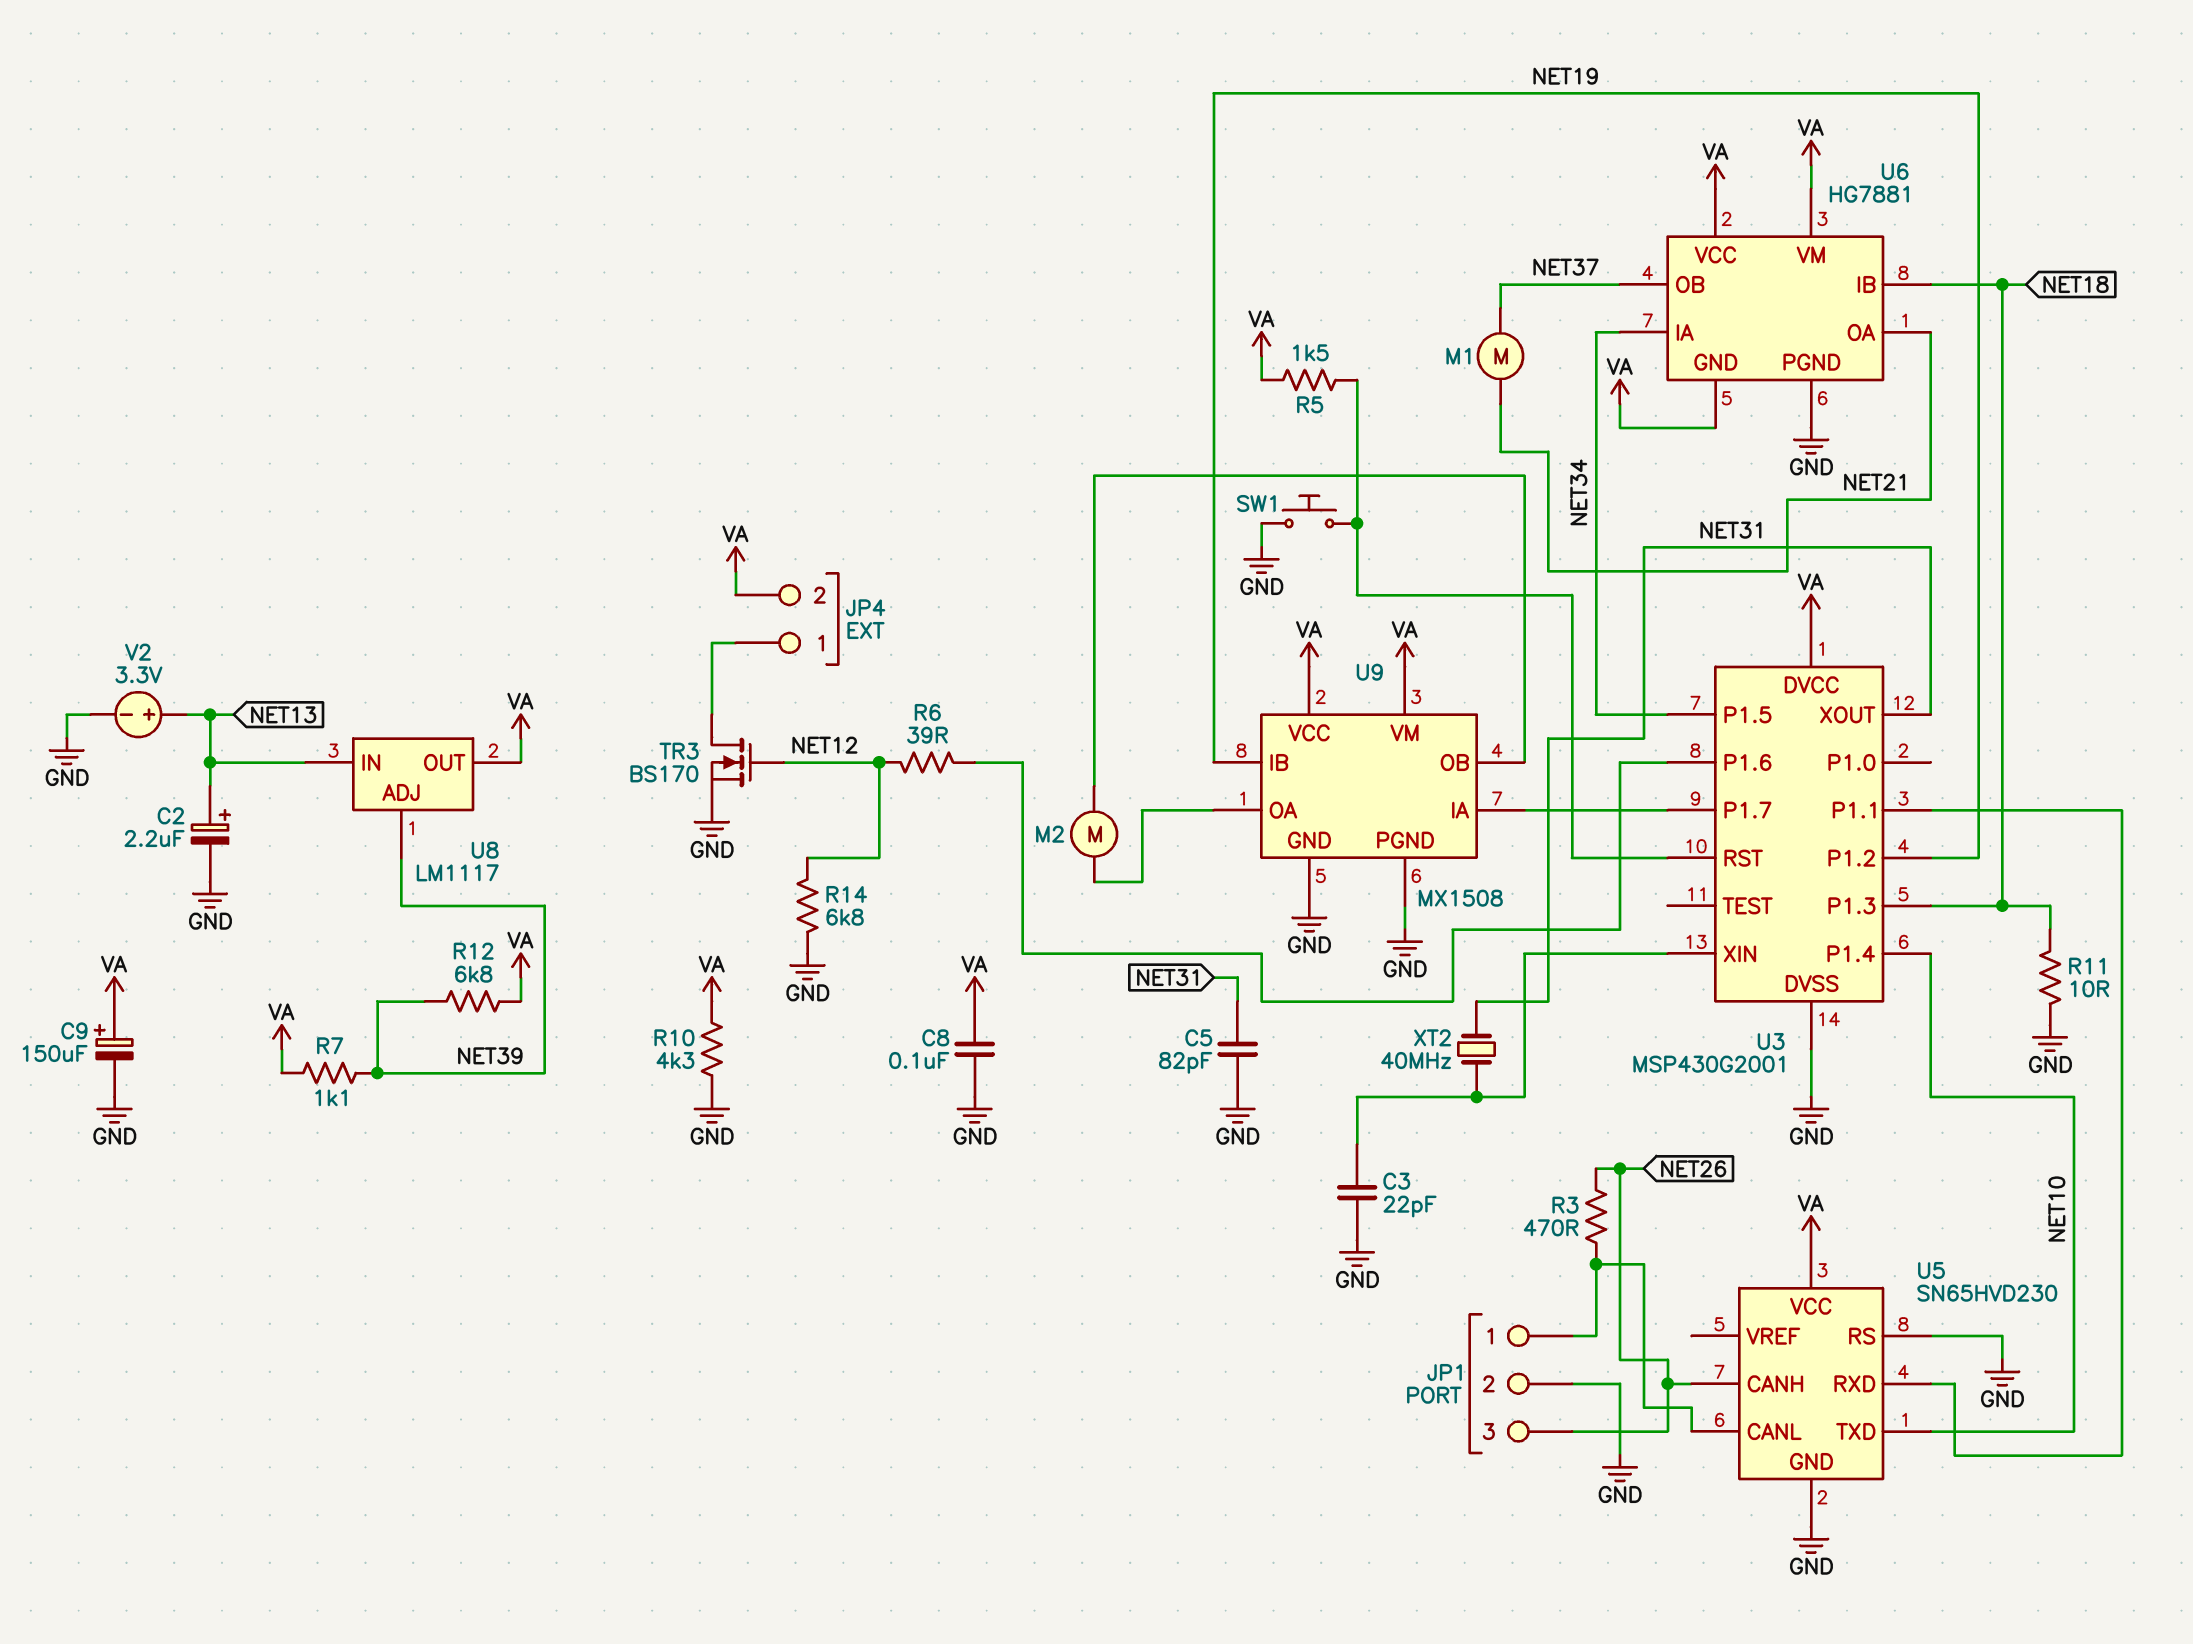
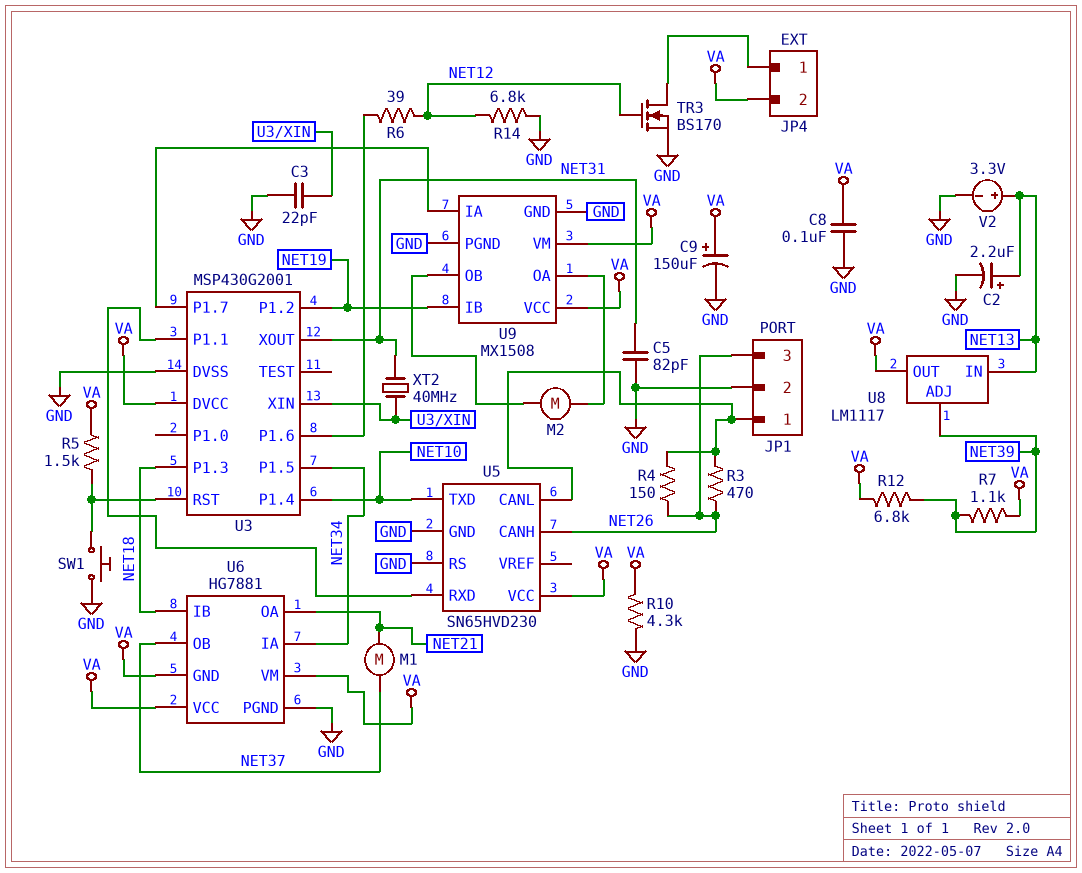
R4: none -> 150 (JP1/1, NET26)
R11: 10 (GND, NET18) -> none

